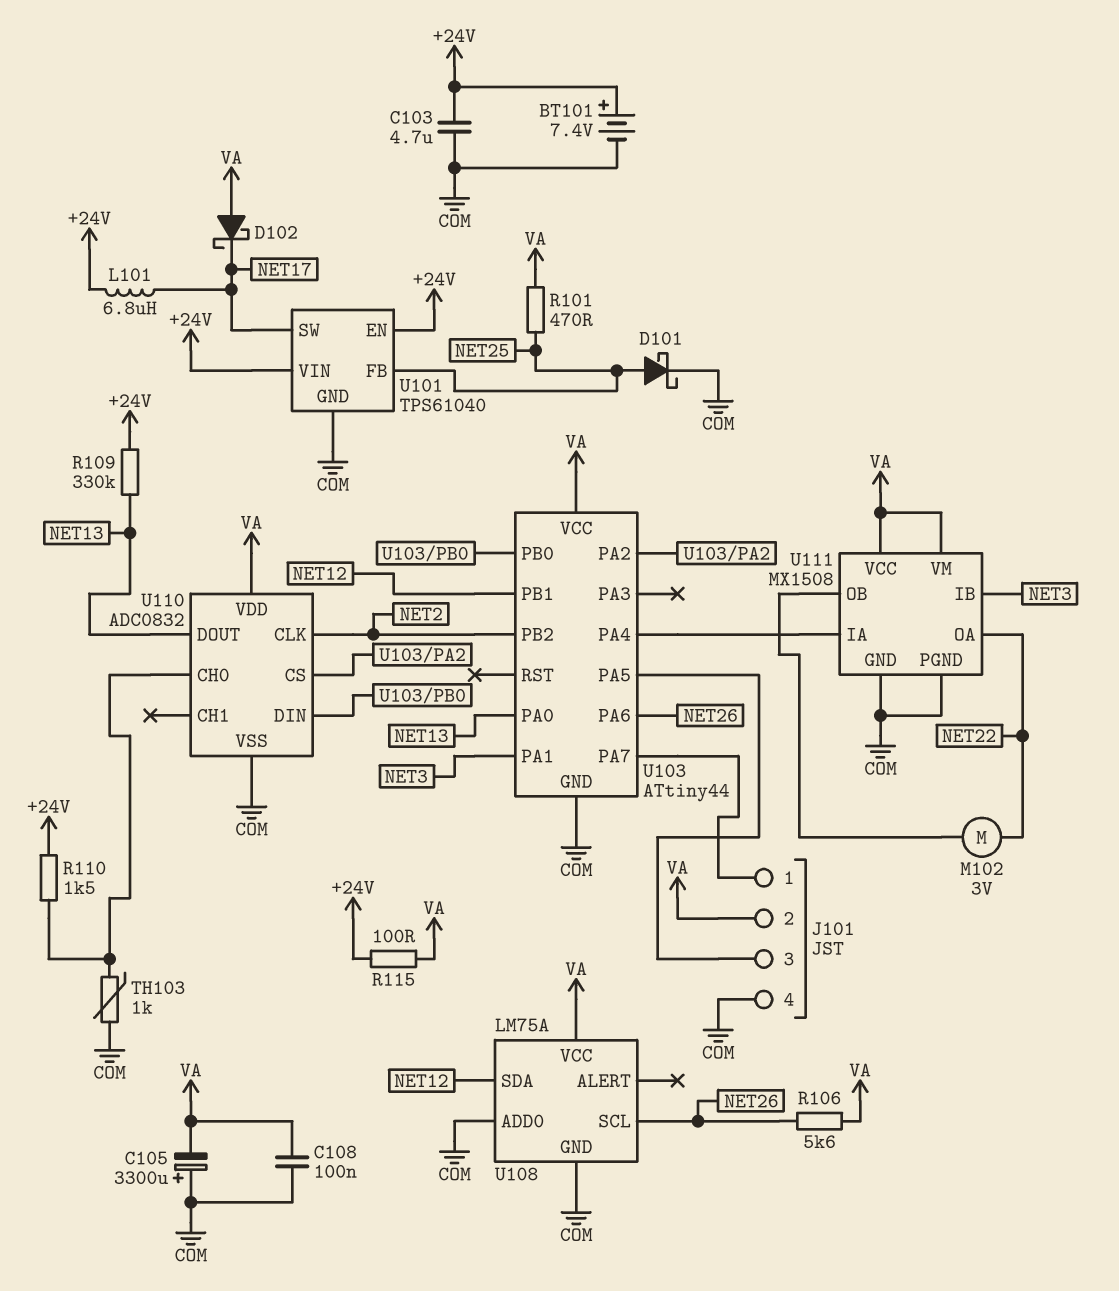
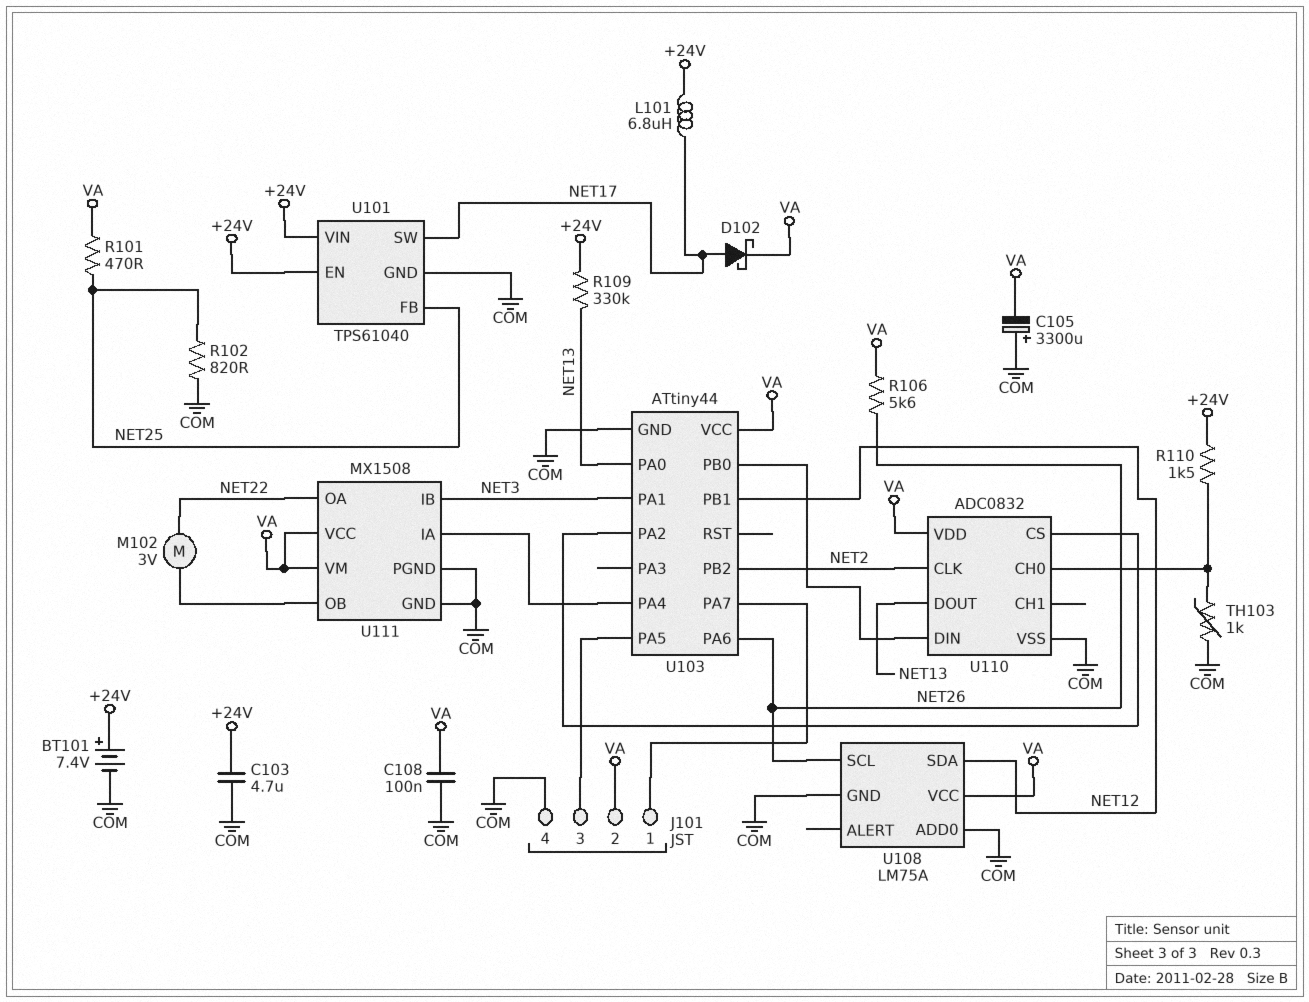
D101: schottky (A NET25, K COM) -> none
D102: schottky (A VA, K NET17) -> schottky (A NET17, K VA)
R102: none -> 820 (COM, NET25)
R115: 100 (+24V, VA) -> none

